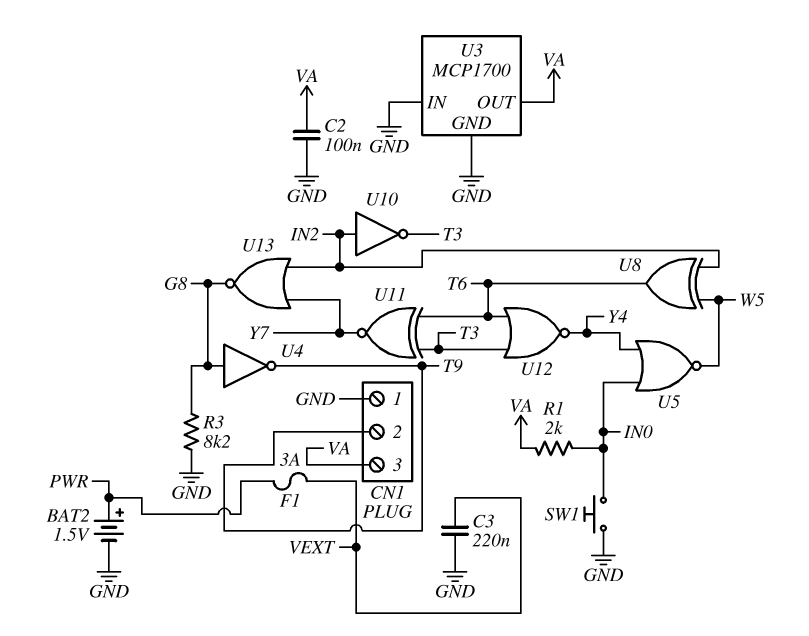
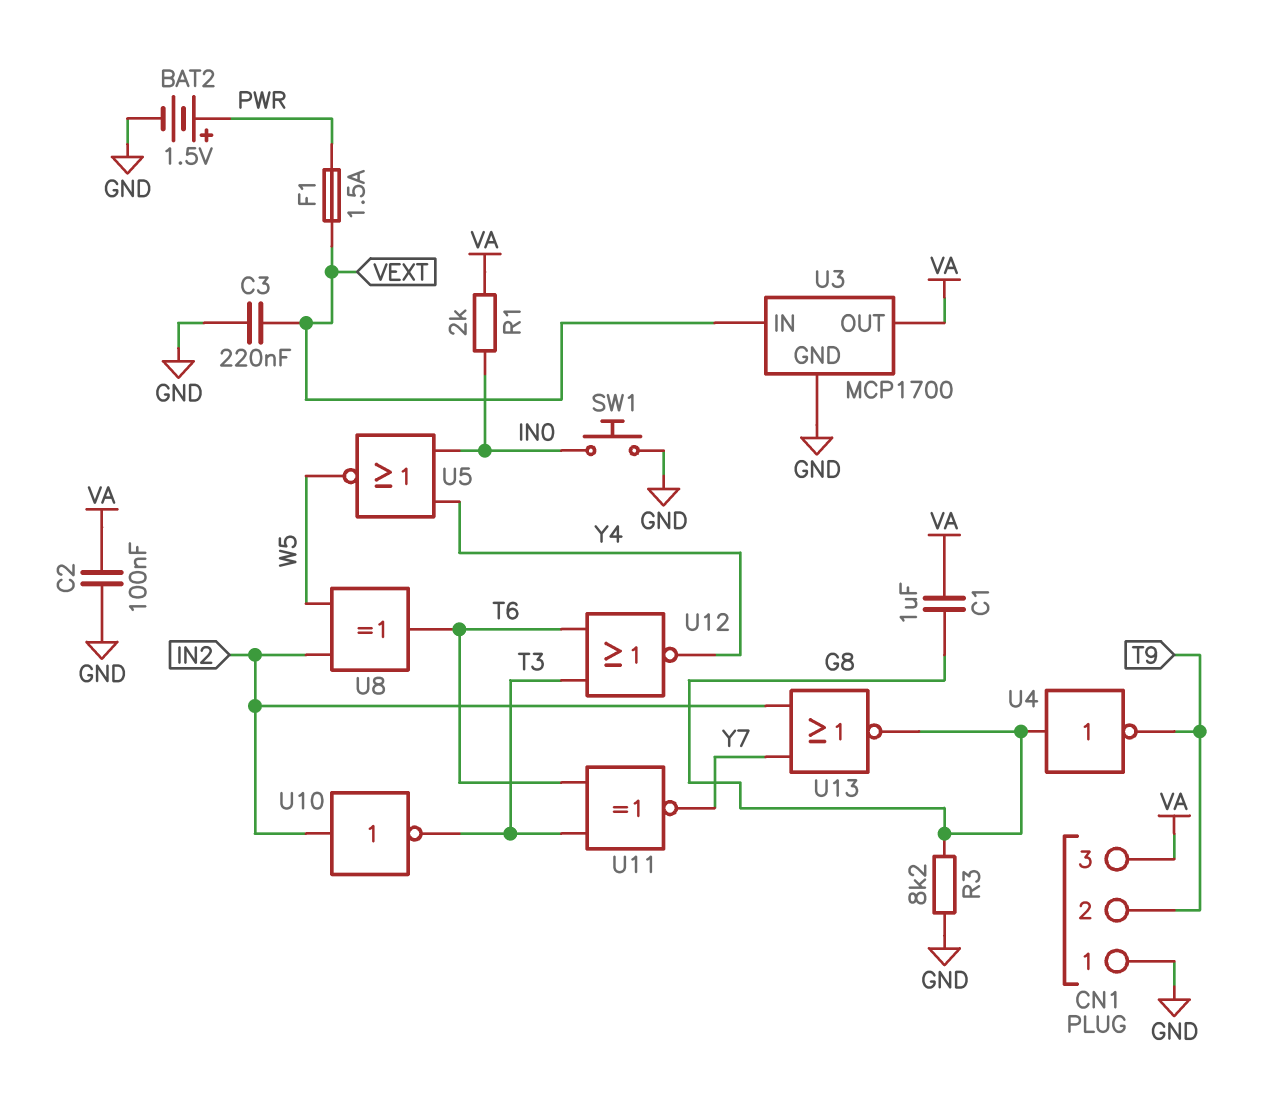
C1: none -> 1uF (G8, VA)
F1: 3A (PWR, VEXT) -> 1.5A (PWR, VEXT)
U3 pin IN: GND -> VEXT

